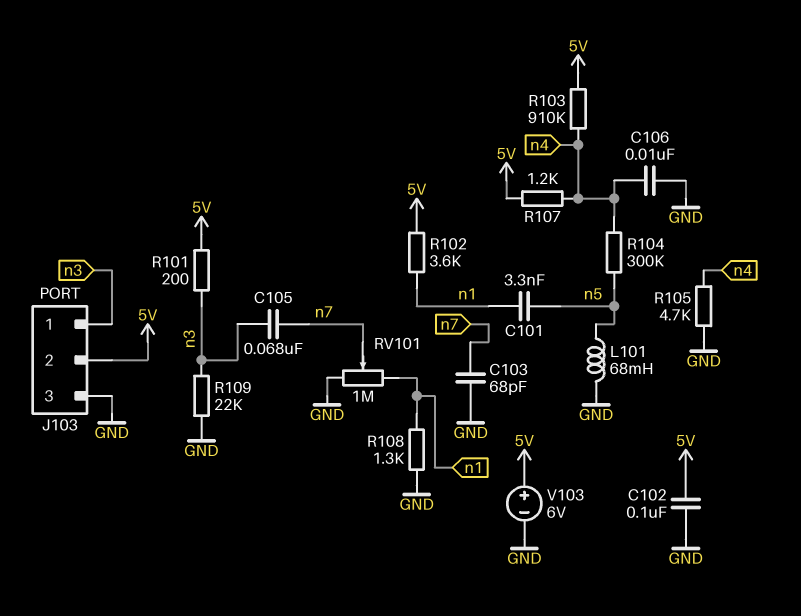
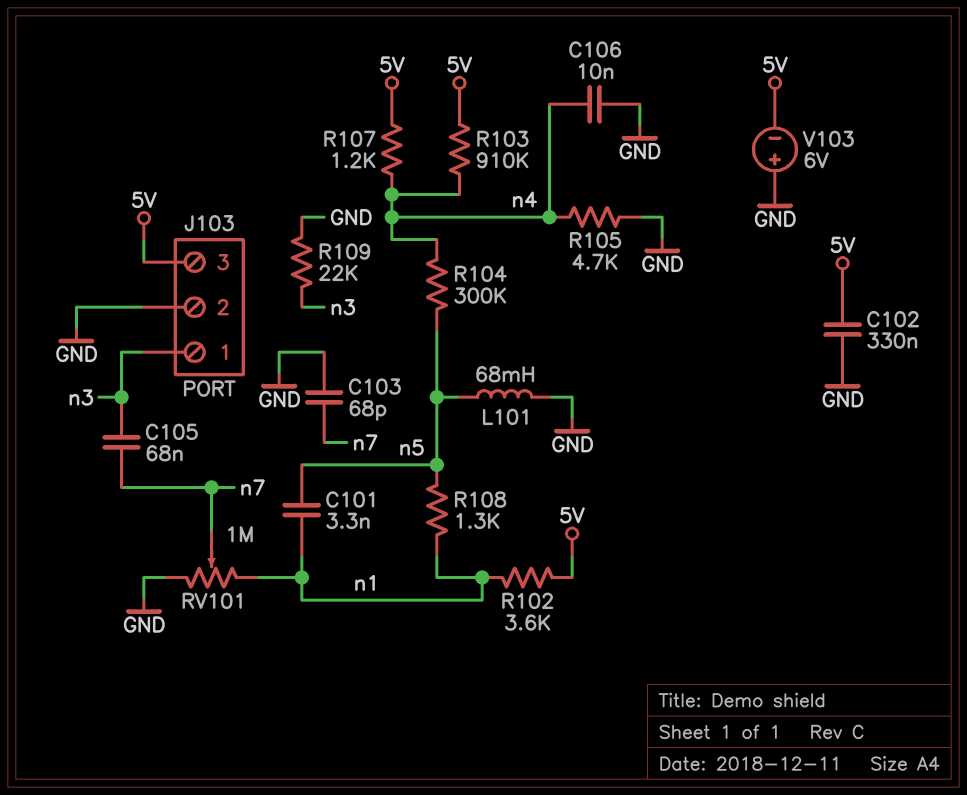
C102: 100nF (5V, GND) -> 330nF (5V, GND)
J103 pin 2: 5V -> GND
J103 pin 3: GND -> 5V
R101: 200 (5V, n3) -> none
R108: 1.3k (GND, n1) -> 1.3k (n1, n5)
V103: 6V (plus 5V, minus GND) -> 6V (plus GND, minus 5V)

